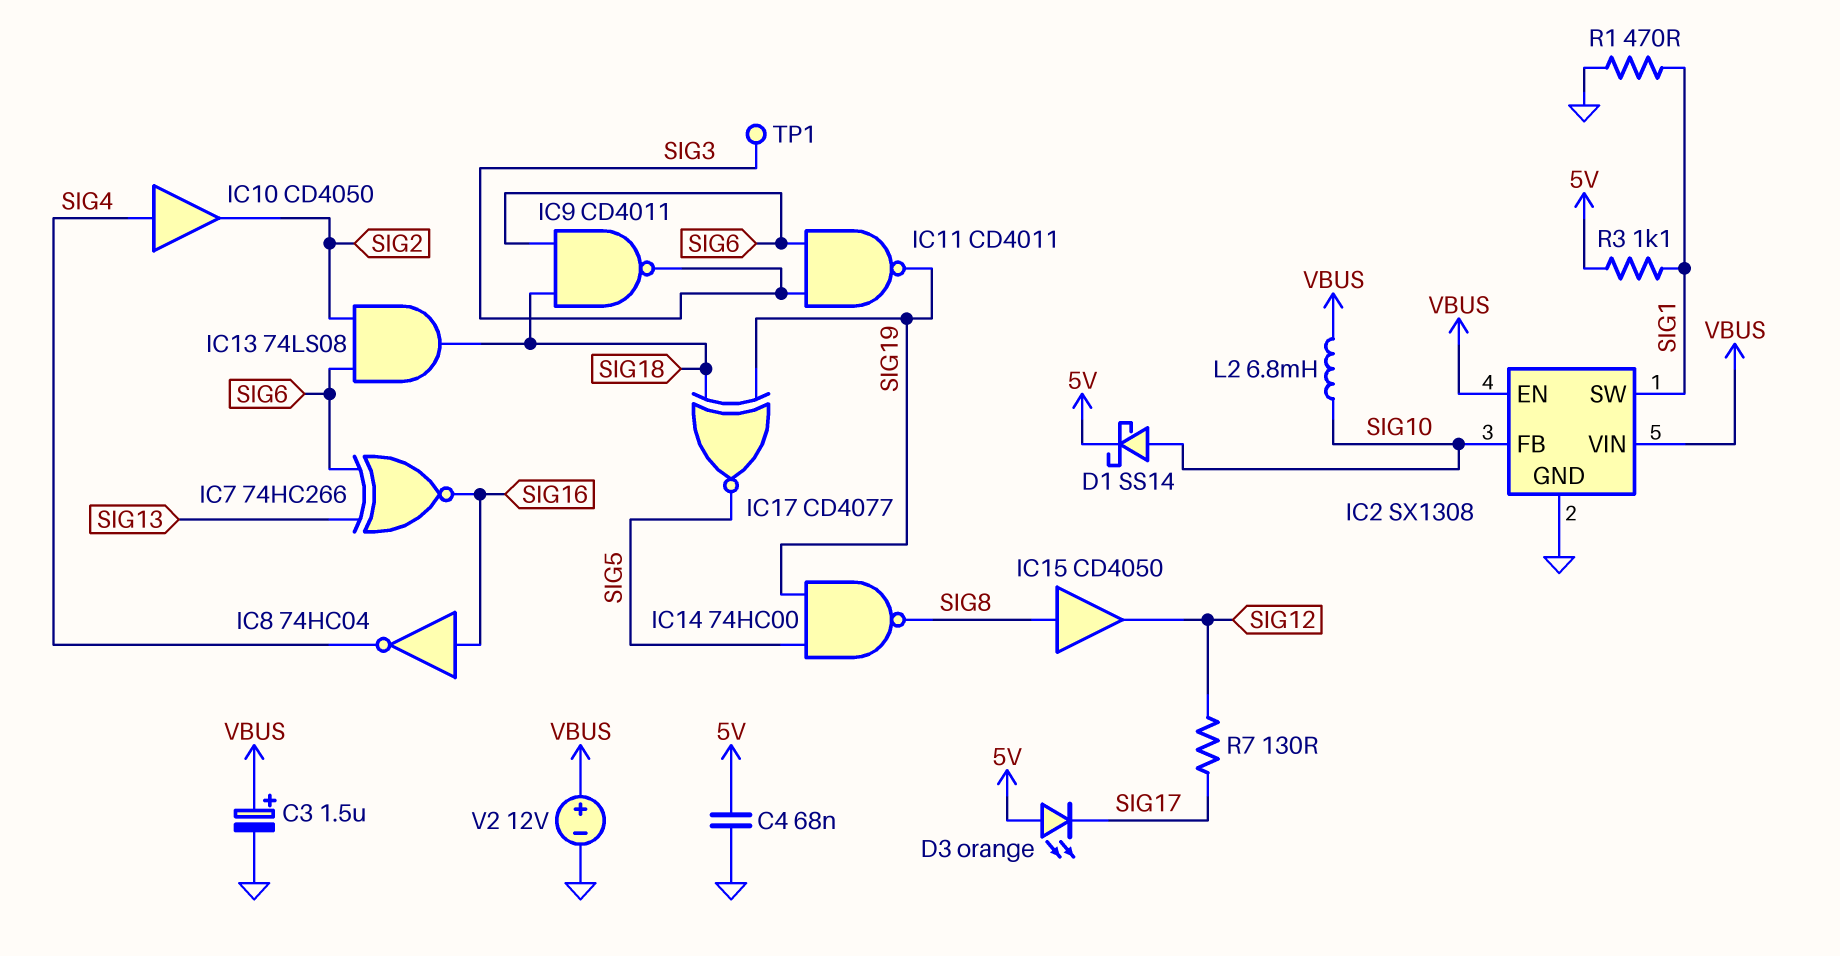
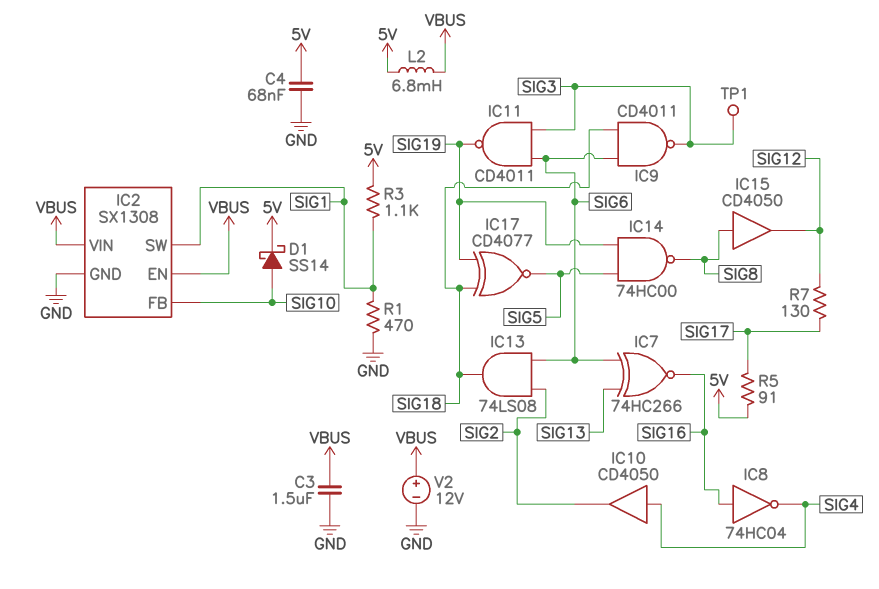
C3: 1.5uF (plus VBUS, minus GND) -> 1.5uF (GND, VBUS)
D3: LED orange (A 5V, K SIG17) -> none
L2: 6.8mH (SIG10, VBUS) -> 6.8mH (5V, VBUS)
R5: none -> 91 (5V, SIG17)

